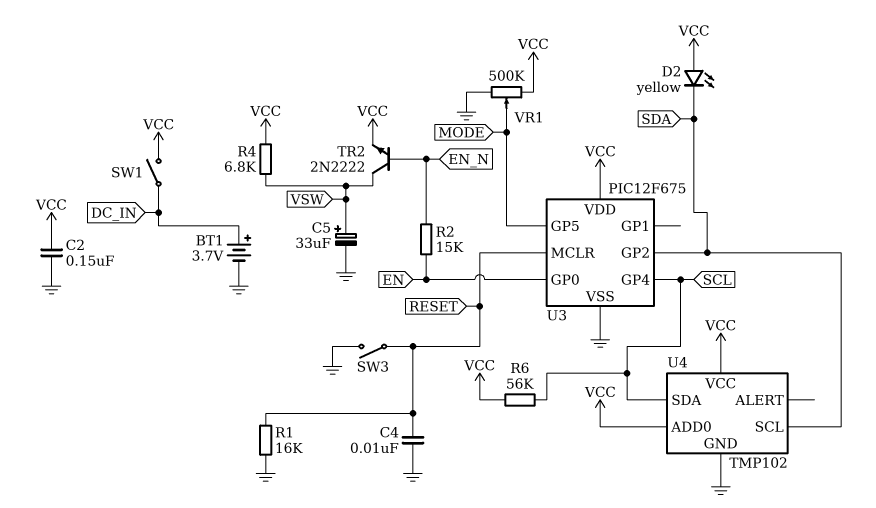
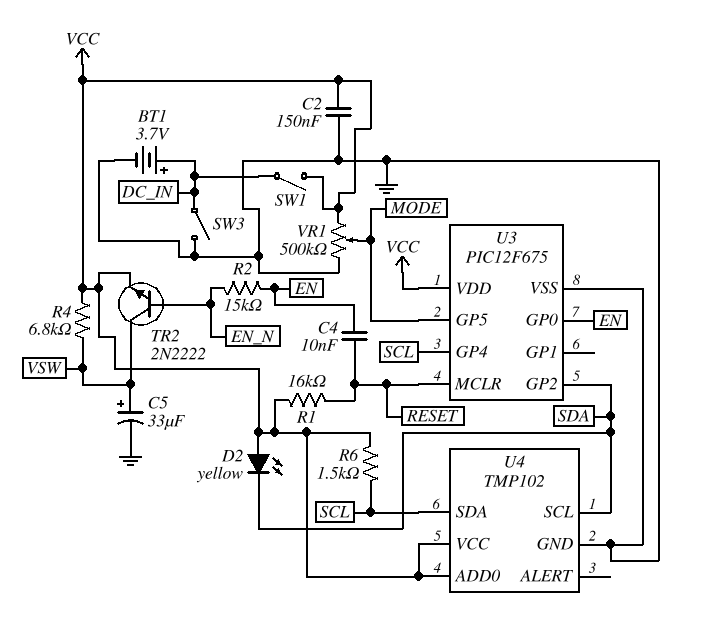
C4: 10nF (GND, RESET) -> 10nF (EN, RESET)
R1: 16k (GND, RESET) -> 16k (RESET, VCC)
R6: 56k (SCL, VCC) -> 1.5k (SCL, VCC)
SW3: switch (GND, RESET) -> switch (DC_IN, GND)

